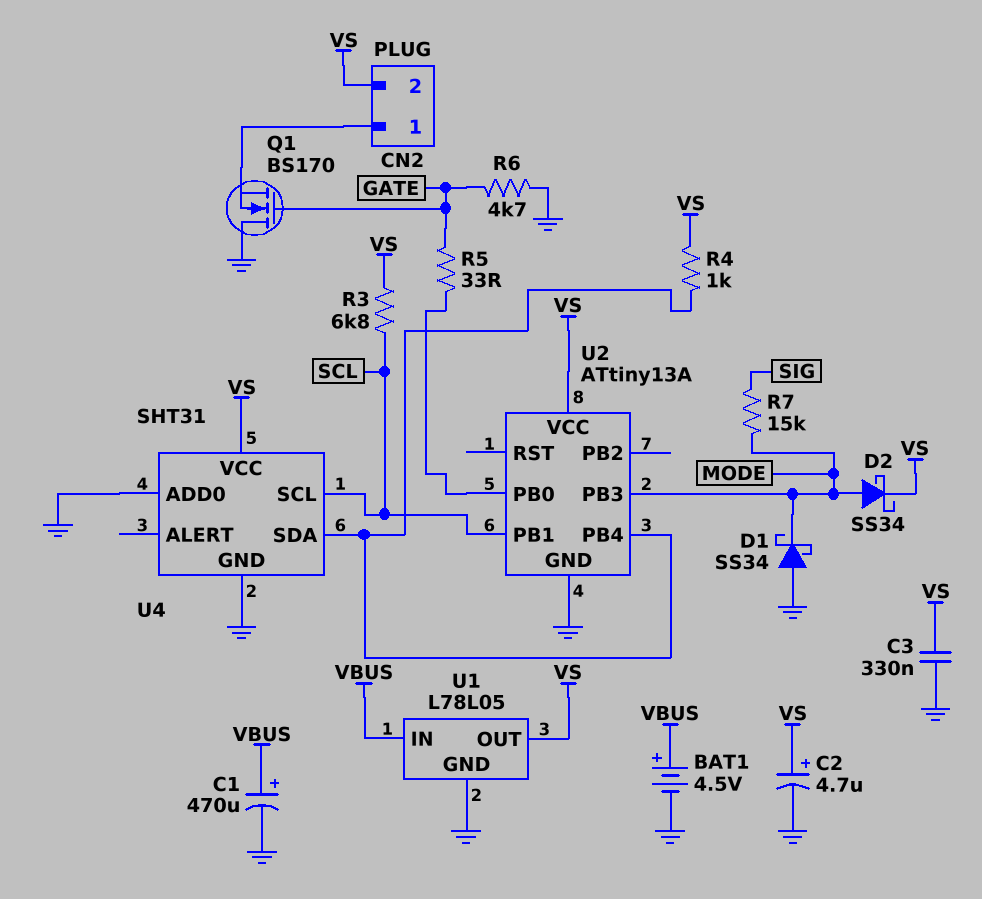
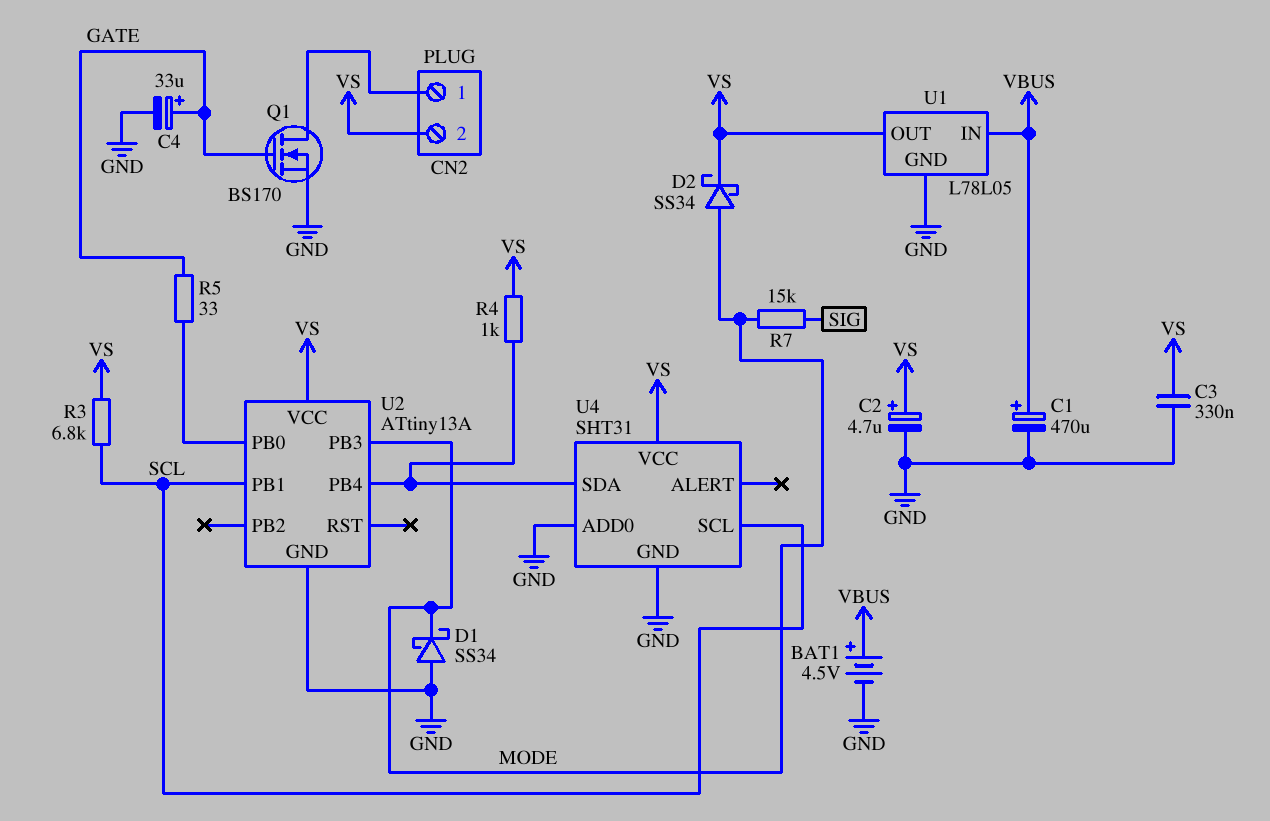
C4: none -> 33uF (plus GATE, minus GND)
Q1: NMOS BS170 (G GATE, D GND, S CN2/1) -> NMOS BS170 (G GATE, D CN2/1, S GND)
R6: 4.7k (GATE, GND) -> none

